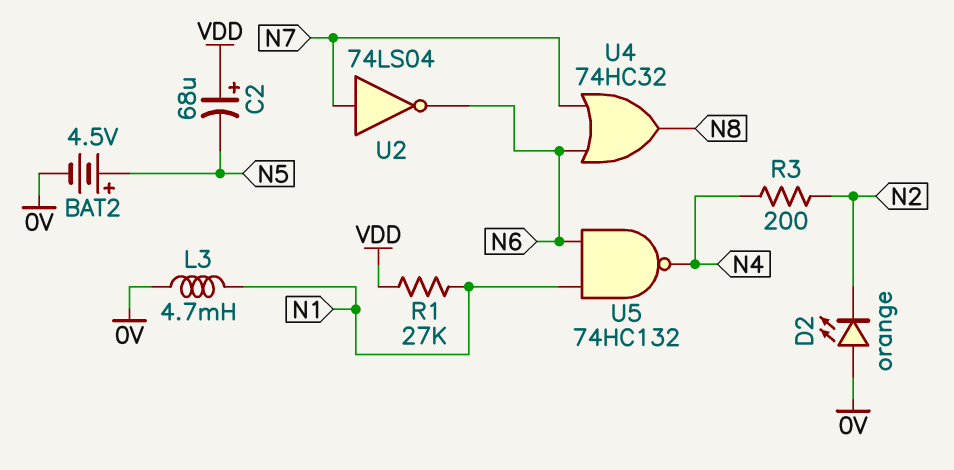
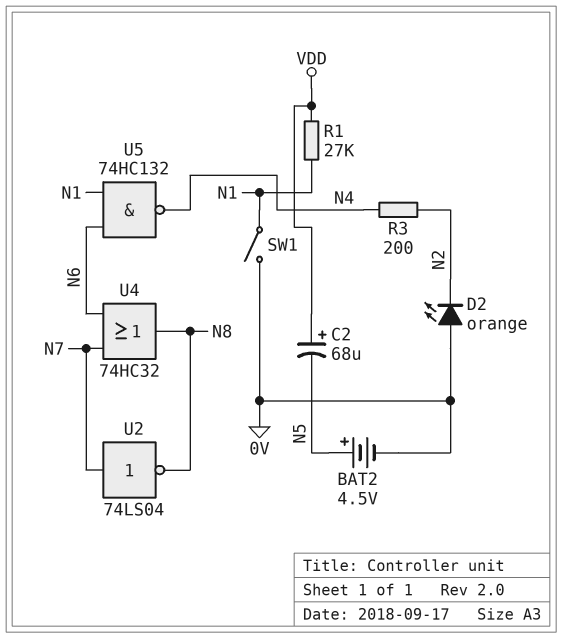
L3: 4.7mH (0V, N1) -> none
SW1: none -> switch (0V, N1)
U2: NOT 74LS04 (in N7, out N6) -> NOT 74LS04 (in N7, out N8)

